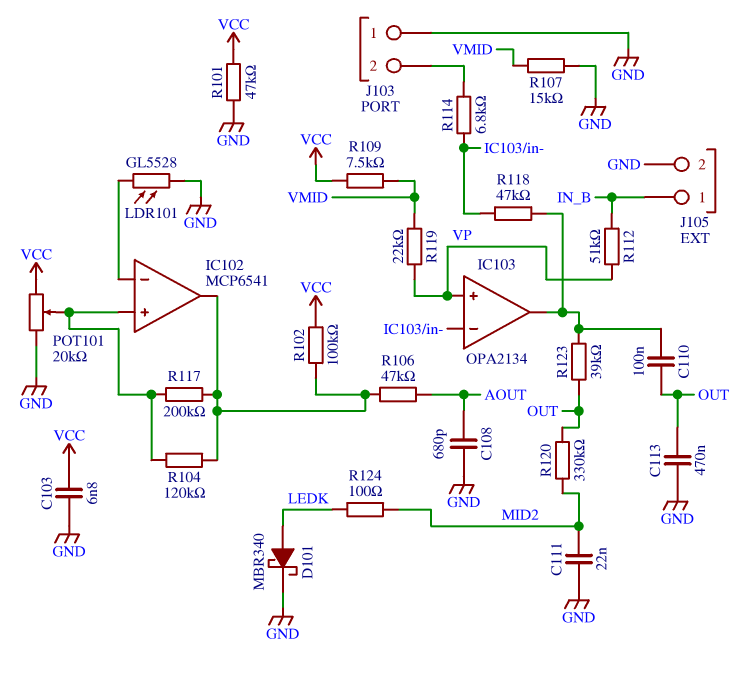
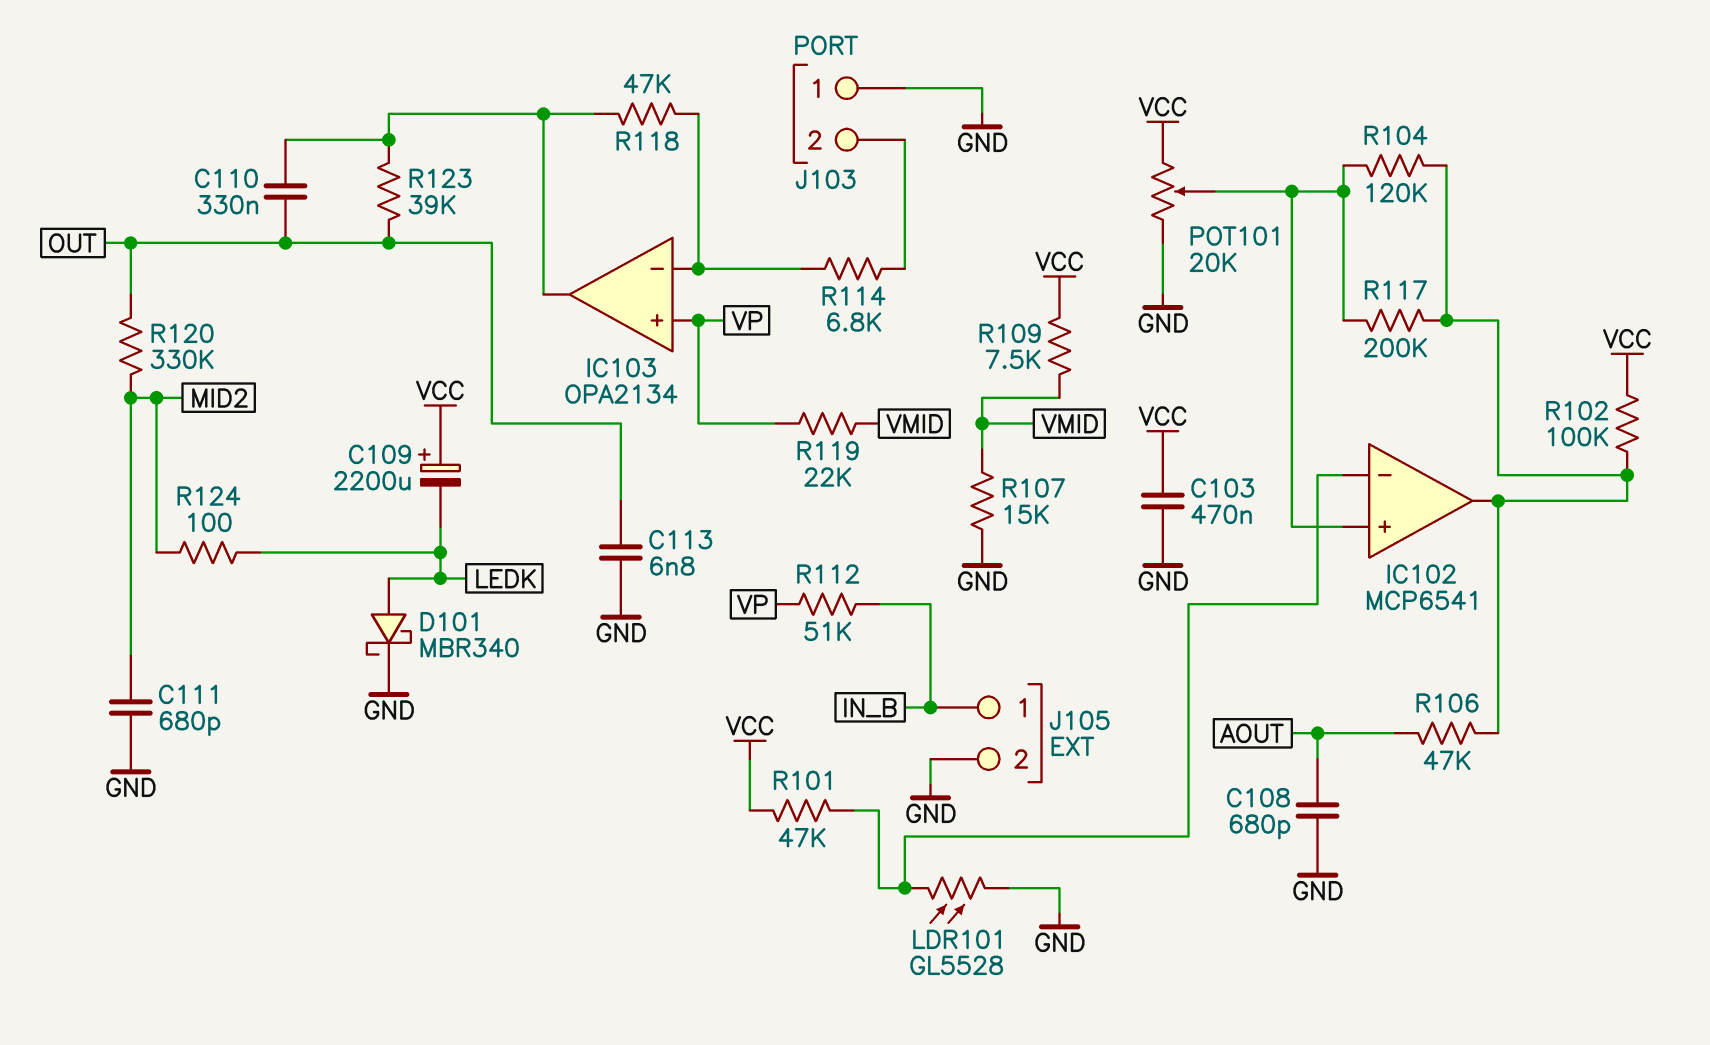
C103: 6.8nF (GND, VCC) -> 470nF (GND, VCC)
C109: none -> 2200uF (plus VCC, minus LEDK)
C110: 100nF (IC103/out, OUT) -> 330nF (IC103/out, OUT)
C111: 22nF (GND, MID2) -> 680pF (GND, MID2)
C113: 470nF (GND, OUT) -> 6.8nF (GND, OUT)
R101: 47k (GND, VCC) -> 47k (IC102/in-, VCC)

